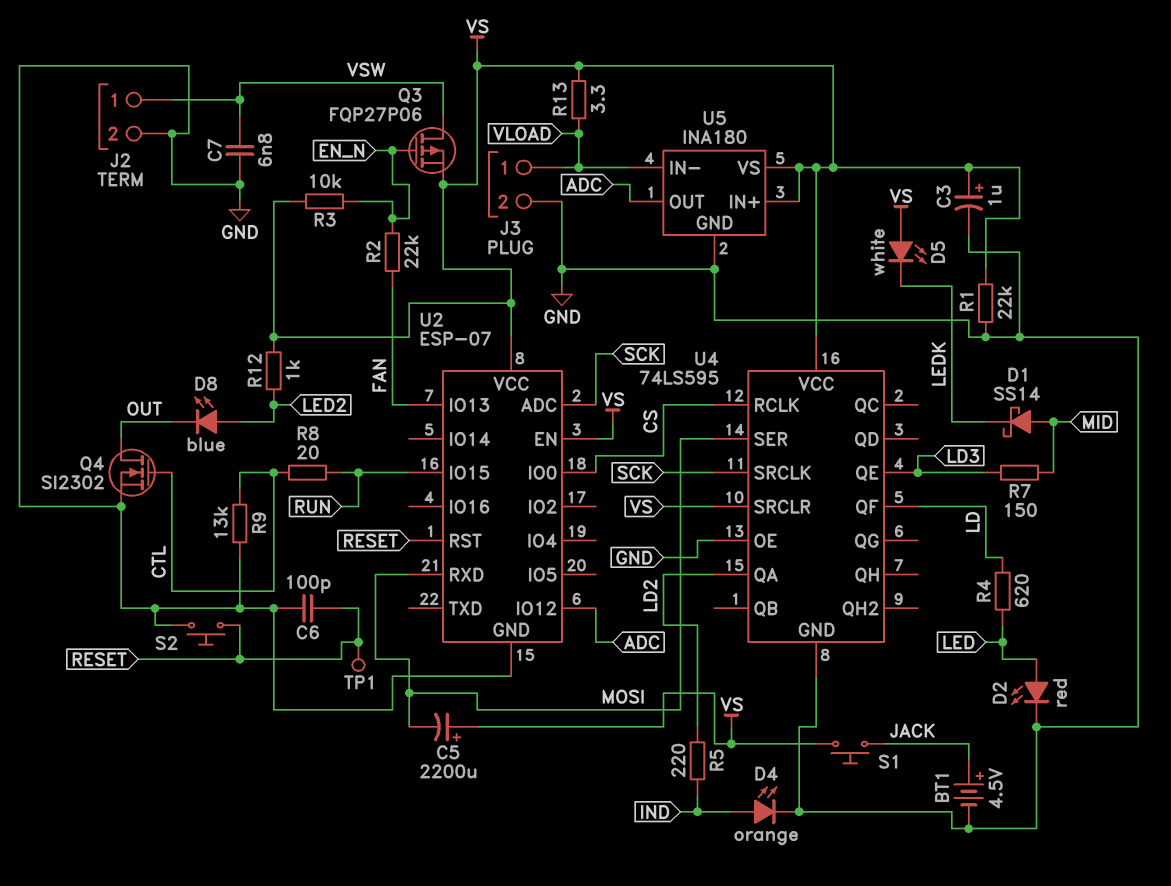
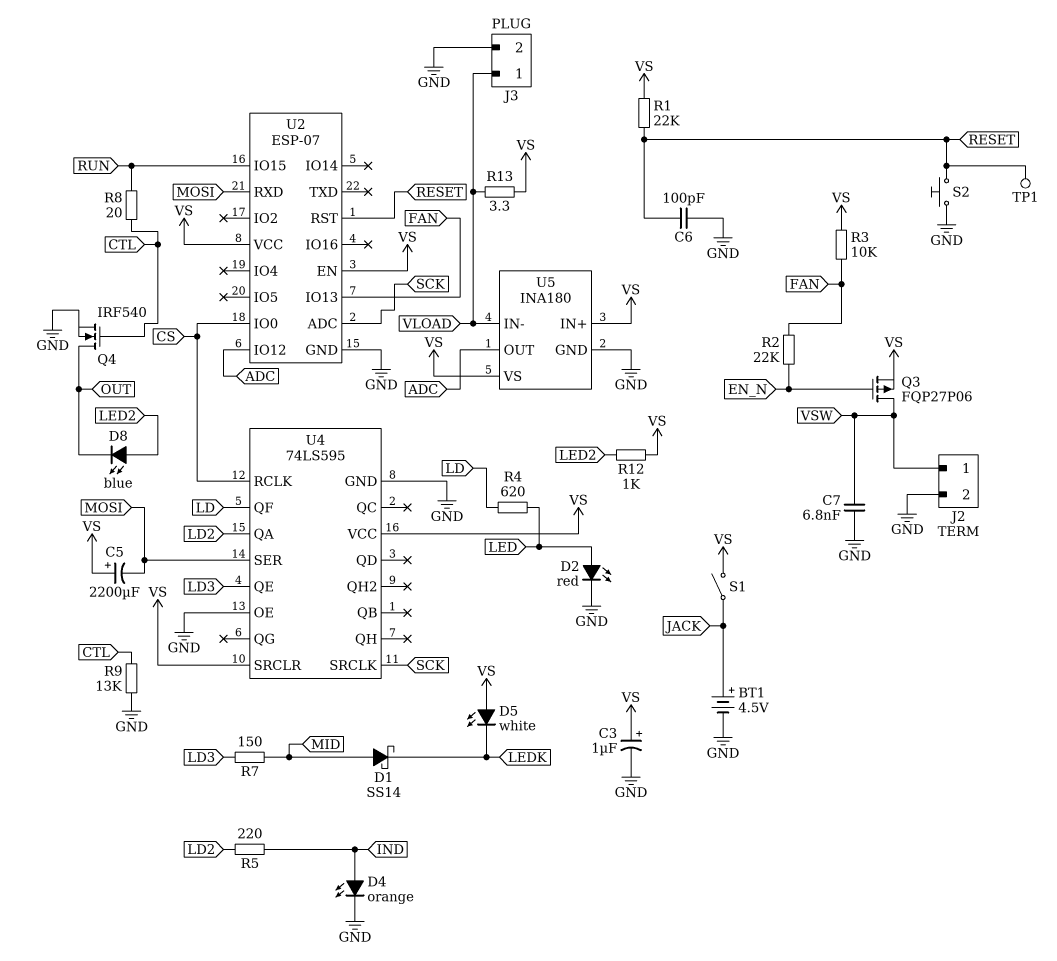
Q4: NMOS SI2302 (G CTL, D OUT, S GND) -> NMOS IRF540 (G CTL, D OUT, S GND)
R1: 22k (GND, VS) -> 22k (RESET, VS)
R3: 10k (EN_N, VS) -> 10k (FAN, VS)
S1: button (JACK, VS) -> switch (JACK, VS)

